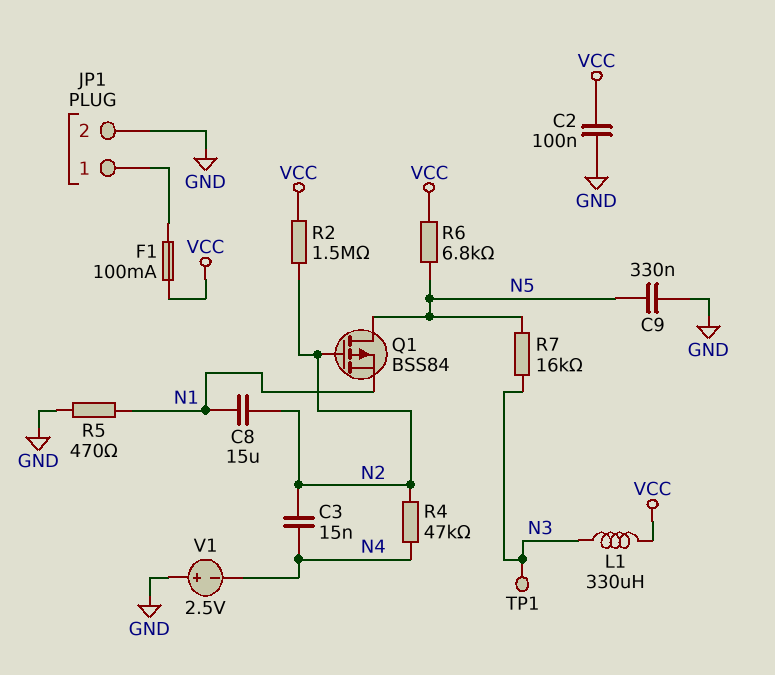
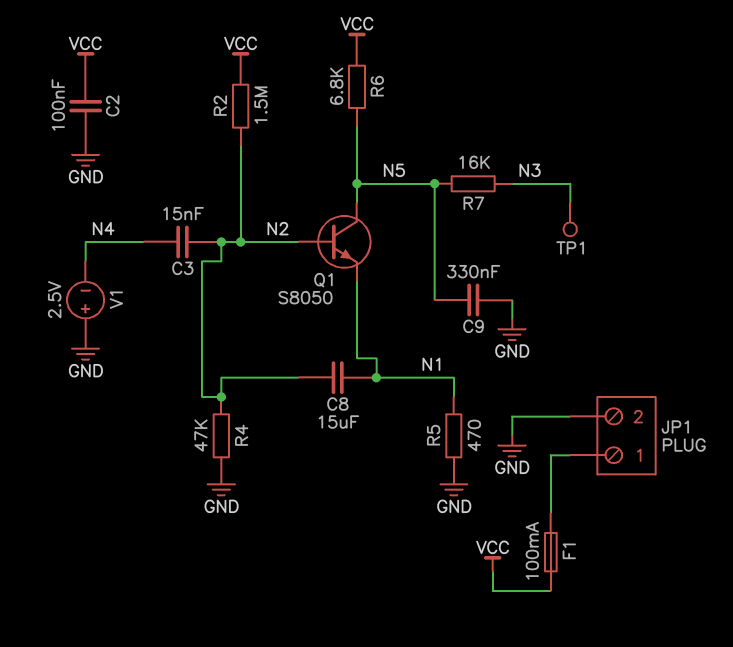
L1: 330uH (N3, VCC) -> none
Q1: PMOS BSS84 (G N2, D N5, S N1) -> NPN S8050 (B N2, C N5, E N1)
R4: 47k (N2, N4) -> 47k (GND, N2)

